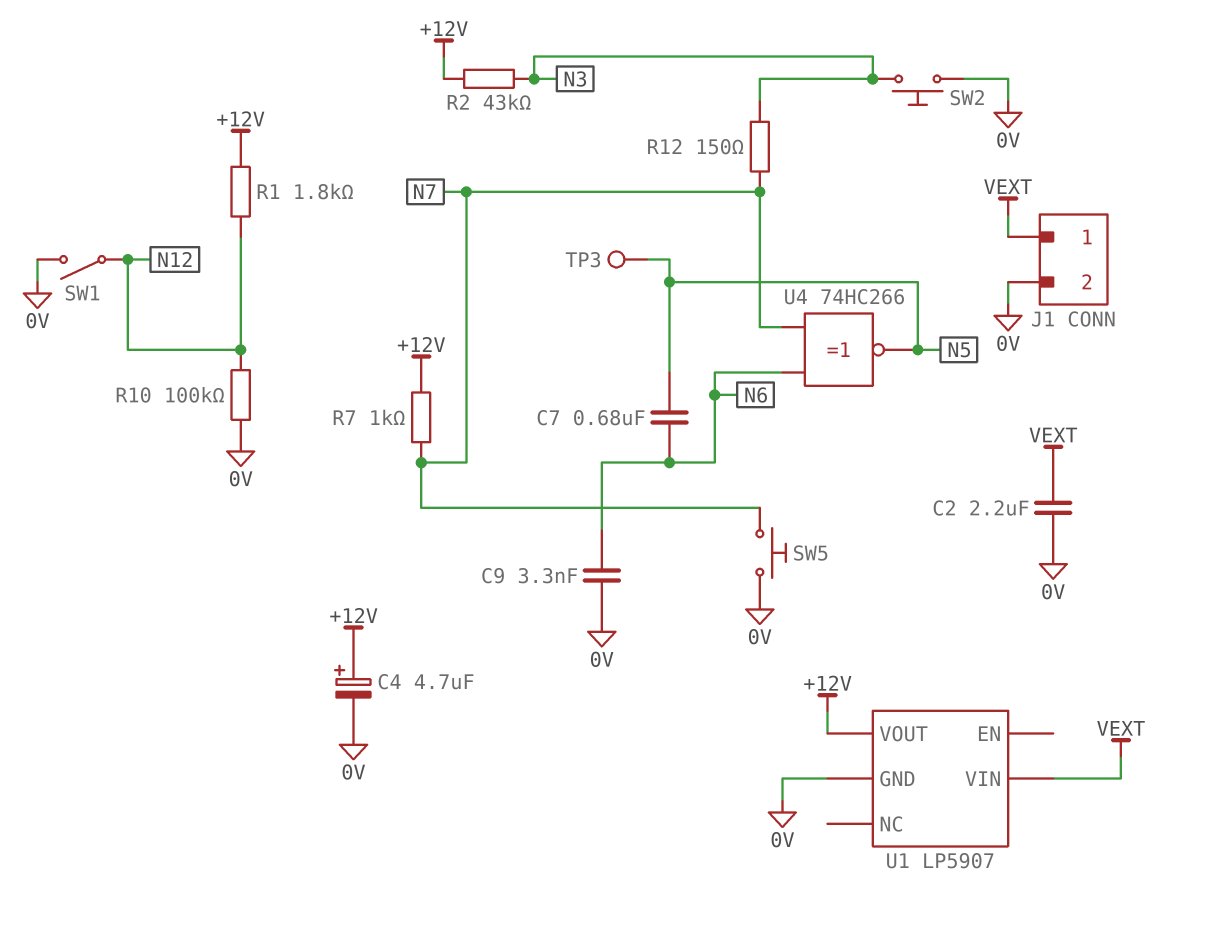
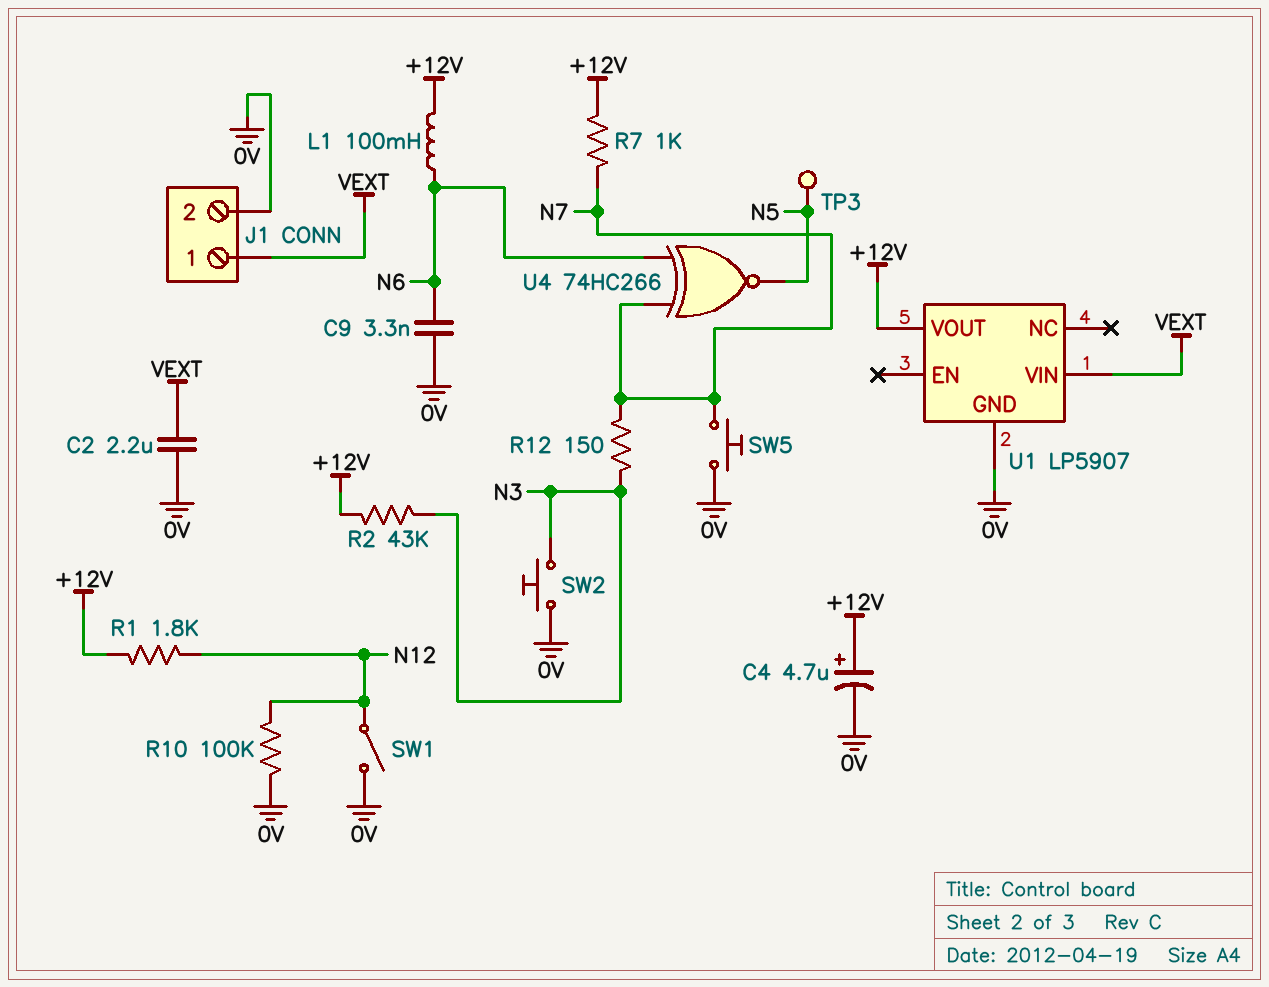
C7: 680nF (N5, N6) -> none
L1: none -> 100mH (+12V, N6)

